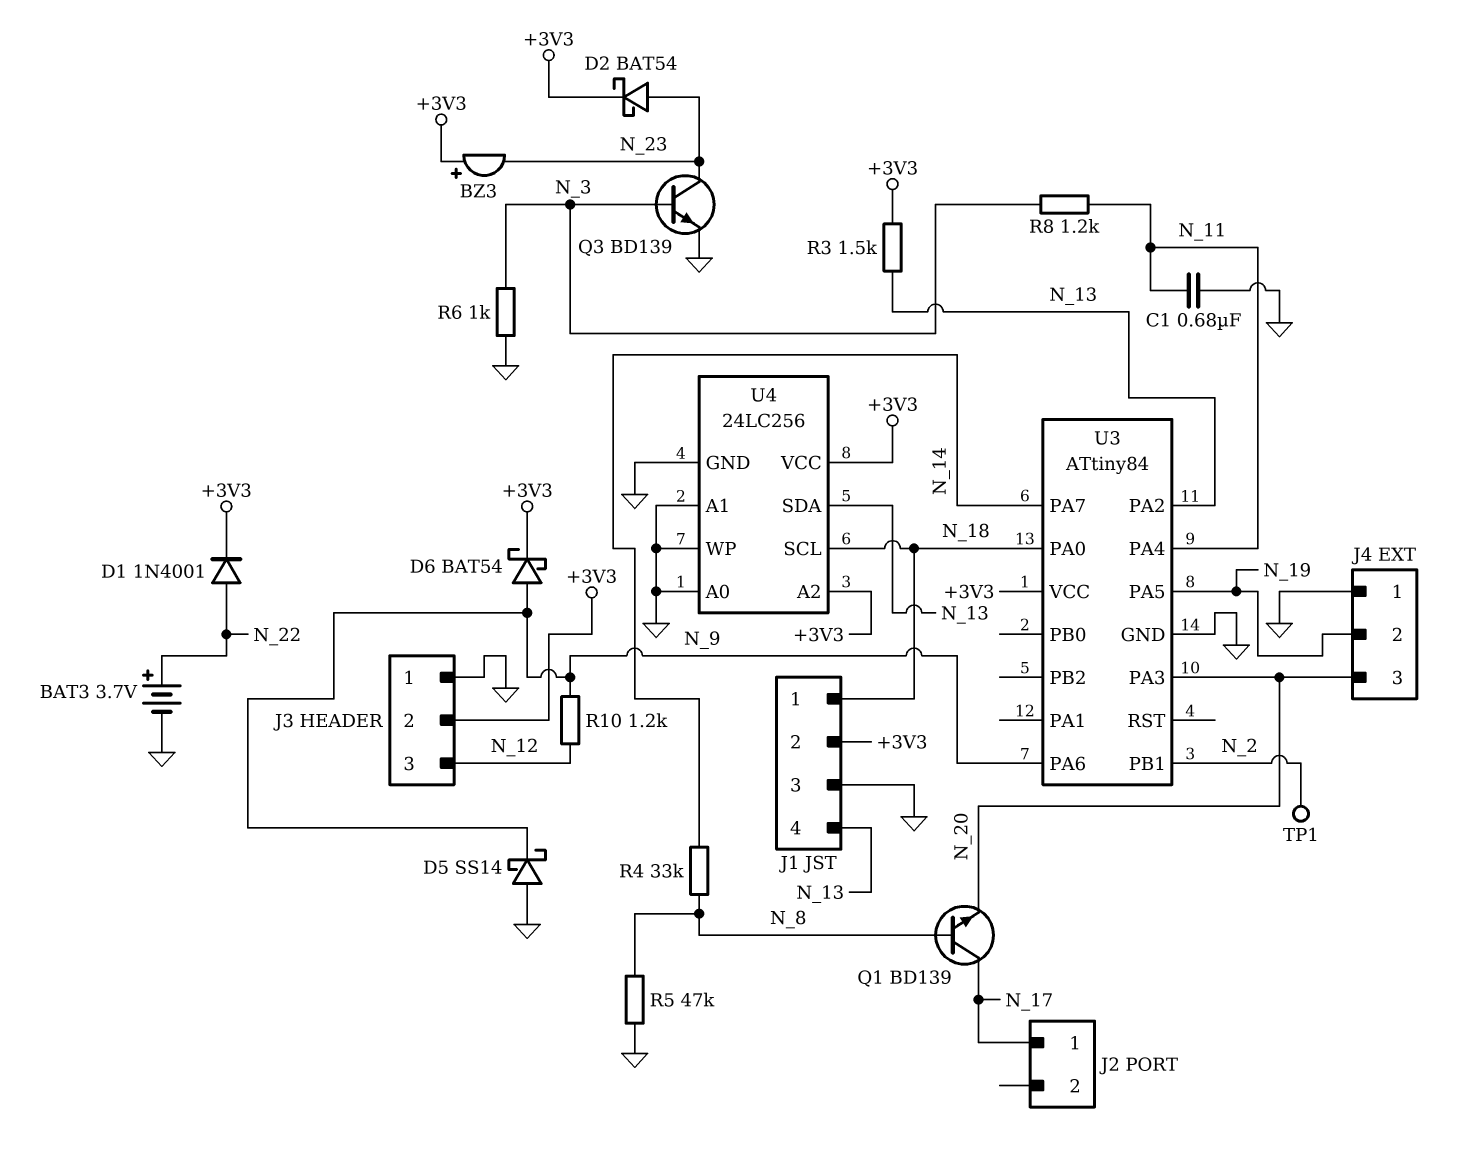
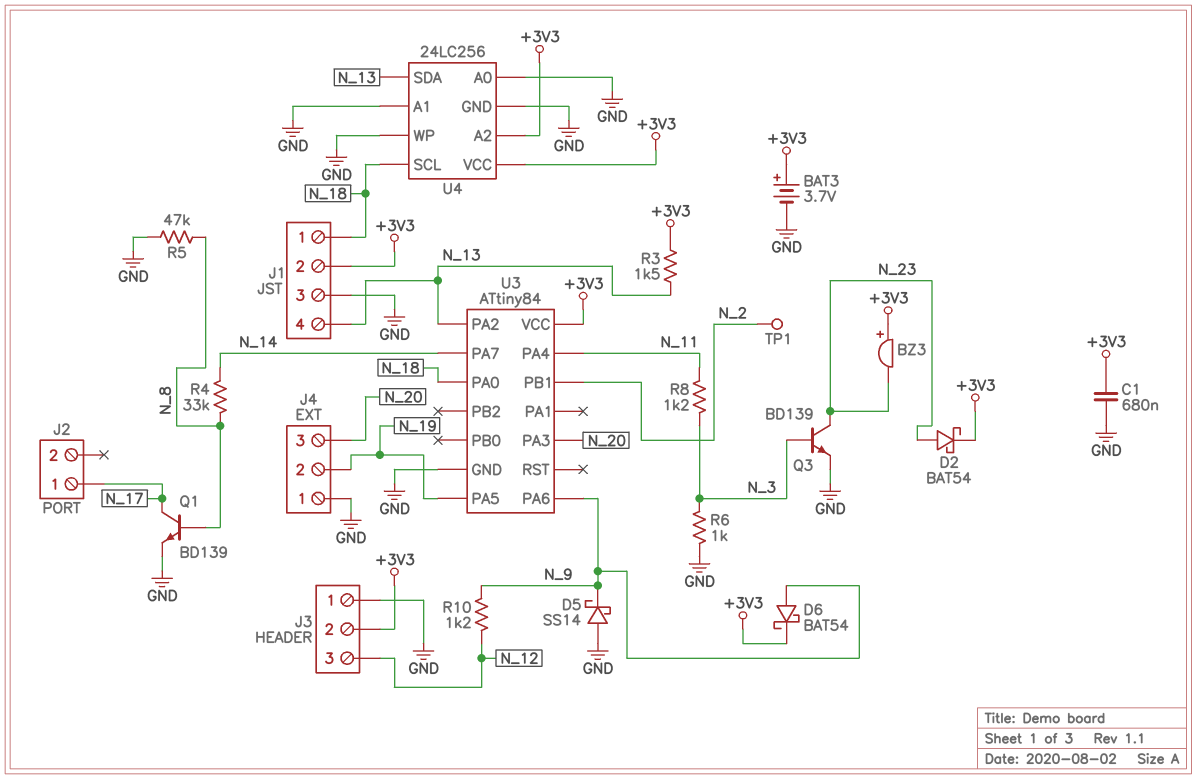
BAT3: 3.7V (plus N_22, minus GND) -> 3.7V (plus +3V3, minus GND)
C1: 680nF (GND, N_11) -> 680nF (+3V3, GND)
D1: diode 1N4001 (A N_22, K +3V3) -> none
Q1: NPN BD139 (B N_8, C N_17, E N_20) -> NPN BD139 (B N_8, C N_17, E GND)

